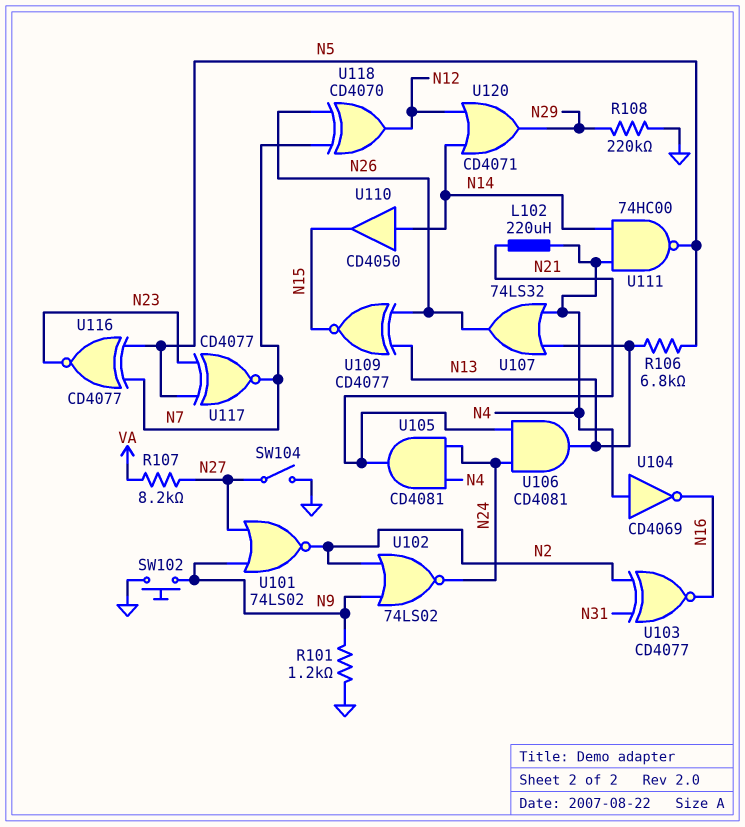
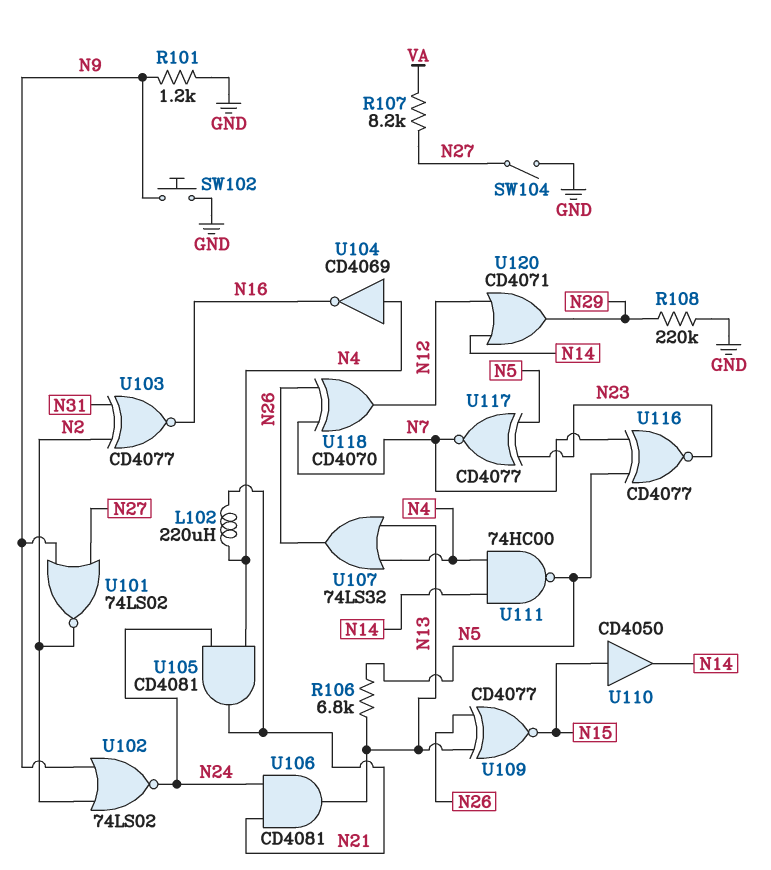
U110: buffer CD4050 (in N14, out N15) -> buffer CD4050 (in N15, out N14)

